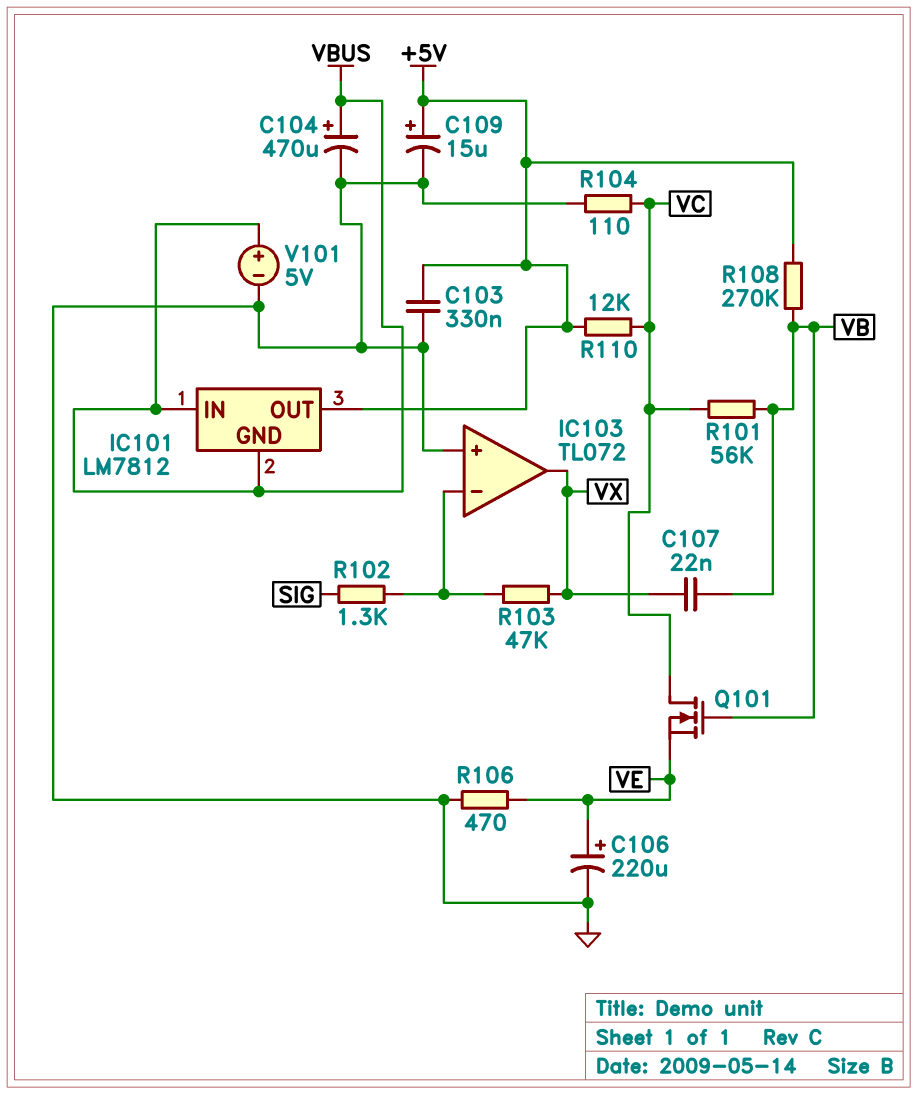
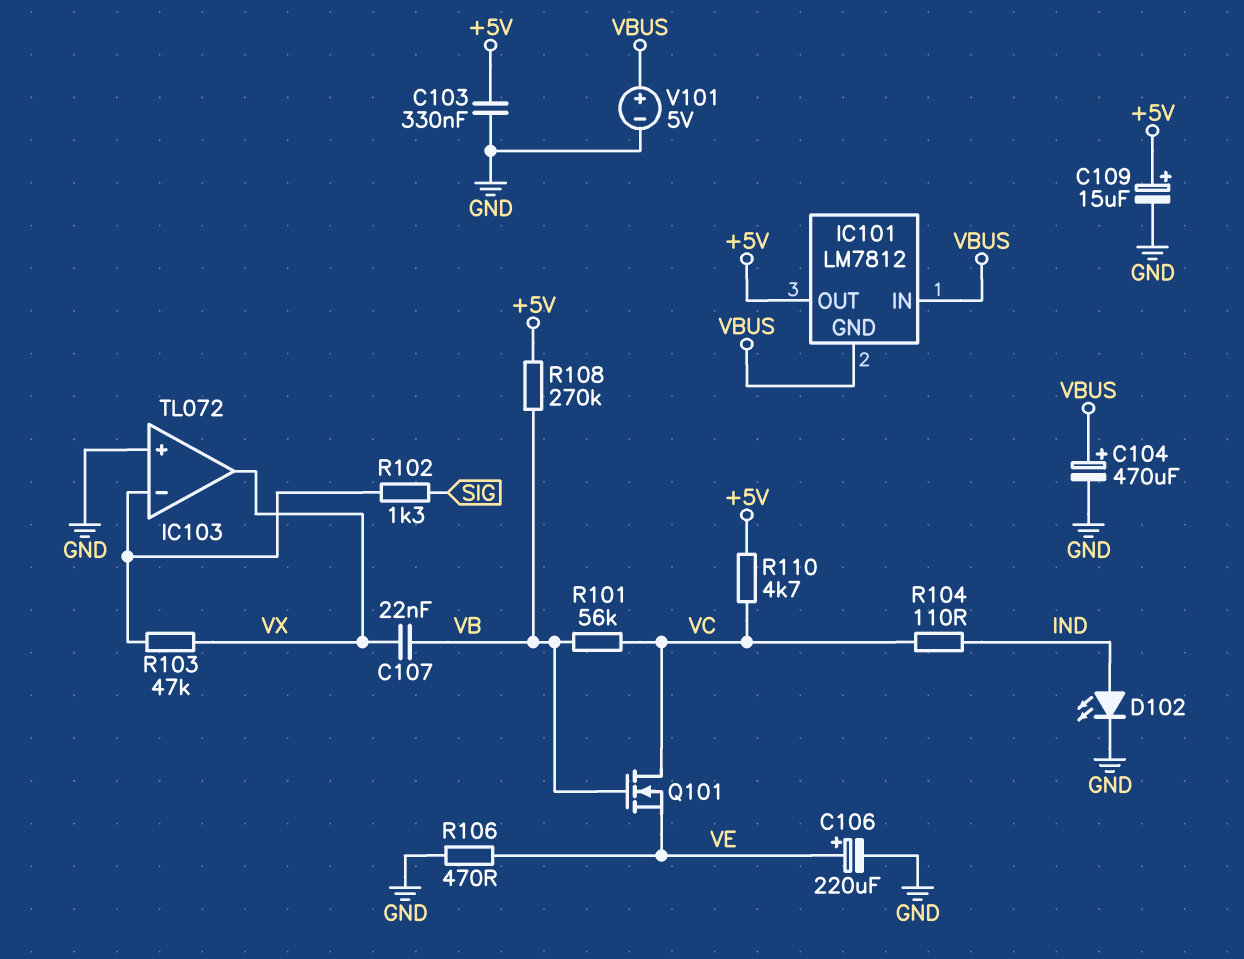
D102: none -> LED (A IND, K GND)
R104: 110 (GND, VC) -> 110 (IND, VC)
R110: 12k (+5V, VC) -> 4.7k (+5V, VC)

